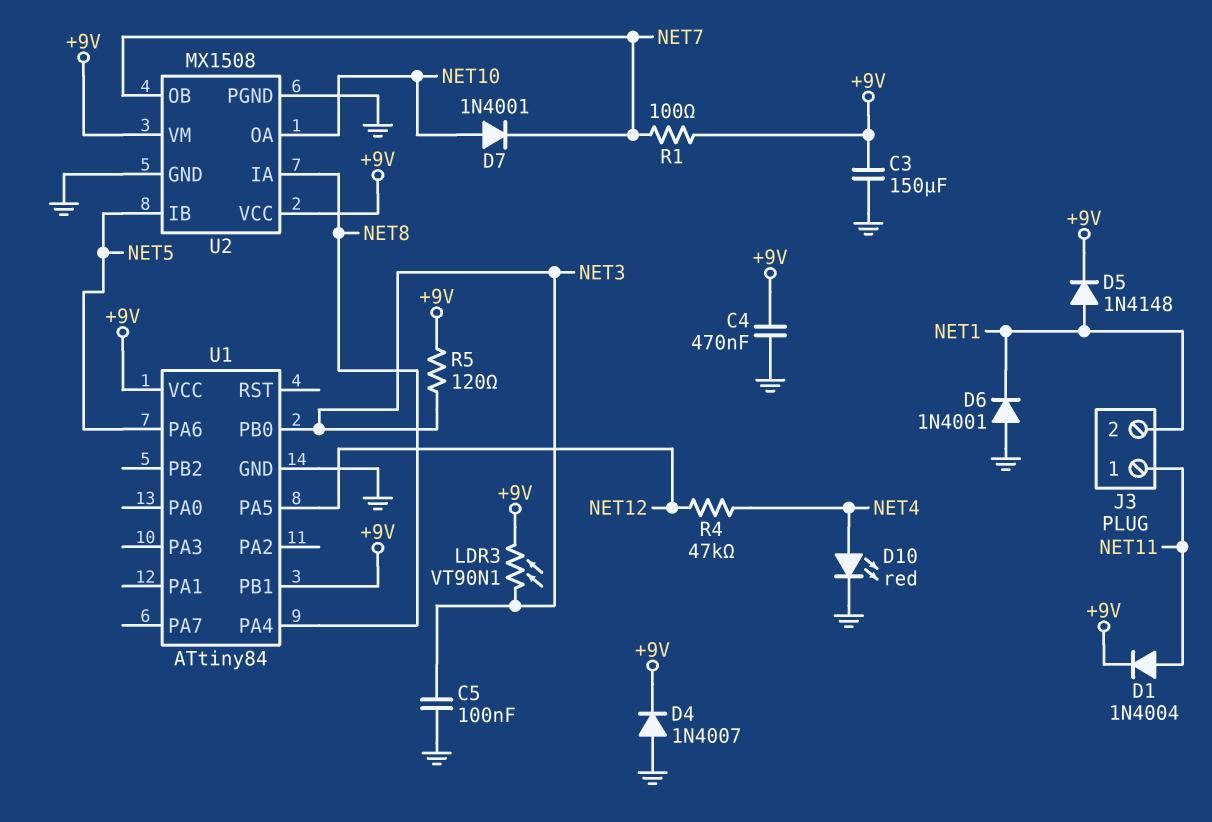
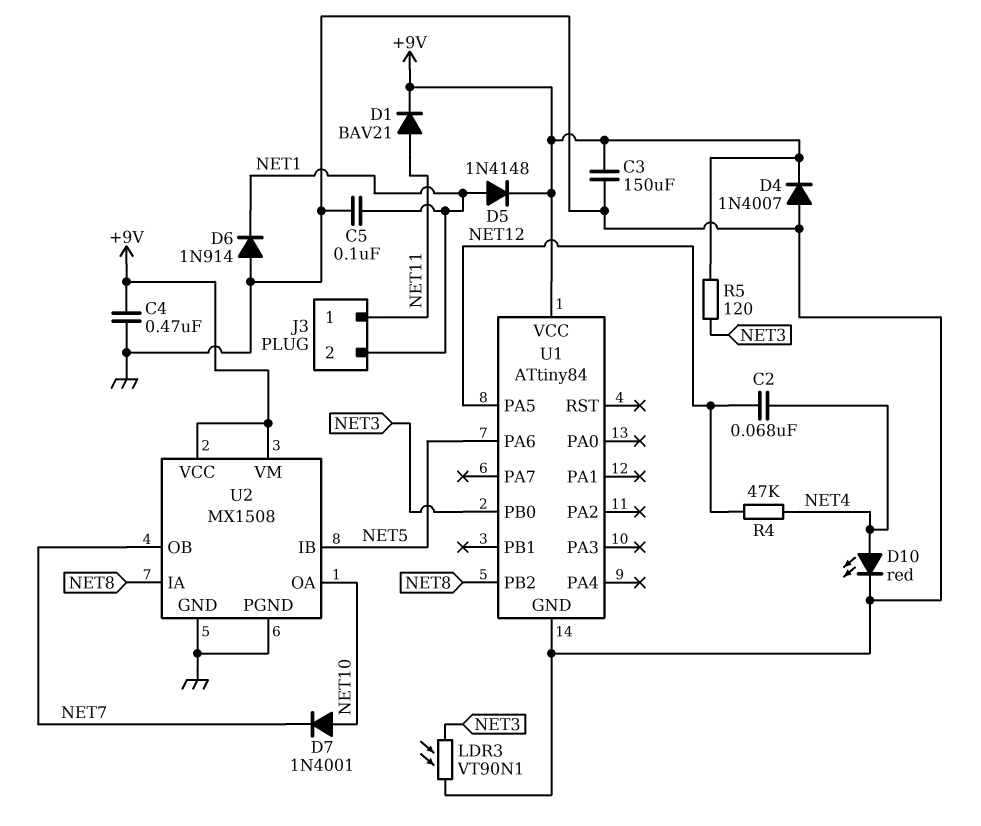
C2: none -> 68nF (NET4, NET12)
C5: 100nF (GND, NET3) -> 100nF (GND, NET1)
D1: diode 1N4004 (A NET11, K +9V) -> diode BAV21 (A NET11, K +9V)
D6: diode 1N4001 (A GND, K NET1) -> diode 1N914 (A GND, K NET1)
LDR3: VT90N1 (+9V, NET3) -> VT90N1 (GND, NET3)
R1: 100 (+9V, NET7) -> none
U1 pin PA4: NET8 -> none
U1 pin PB1: +9V -> none
U1 pin PB2: none -> NET8

